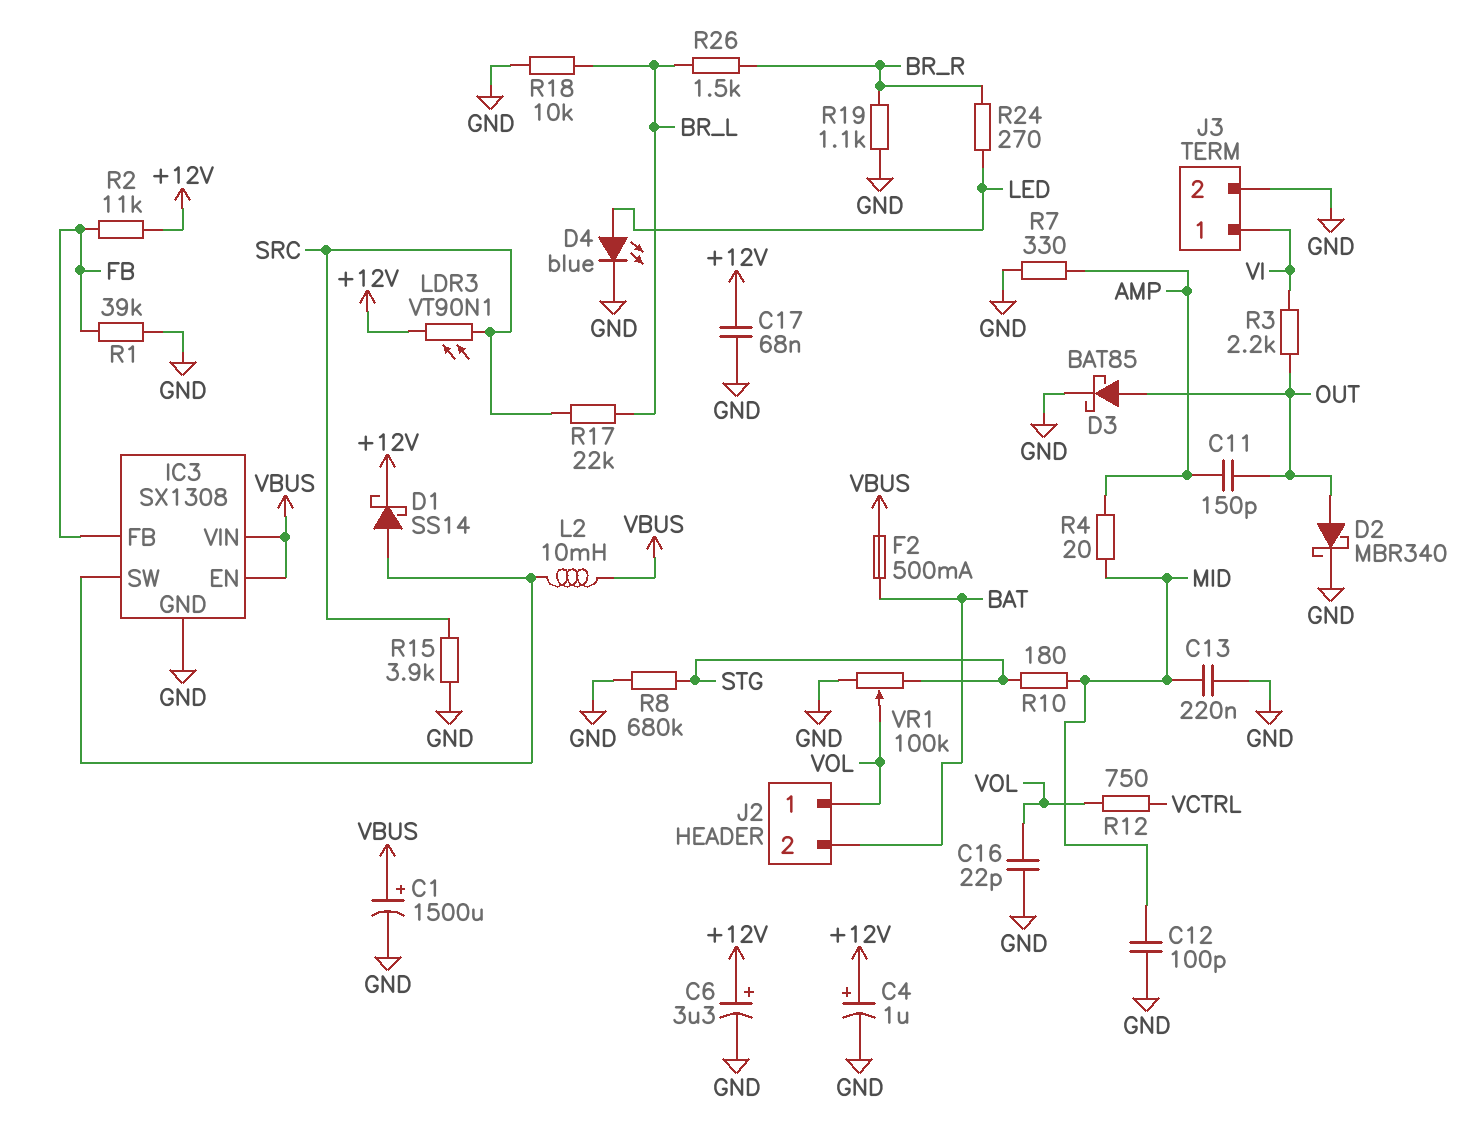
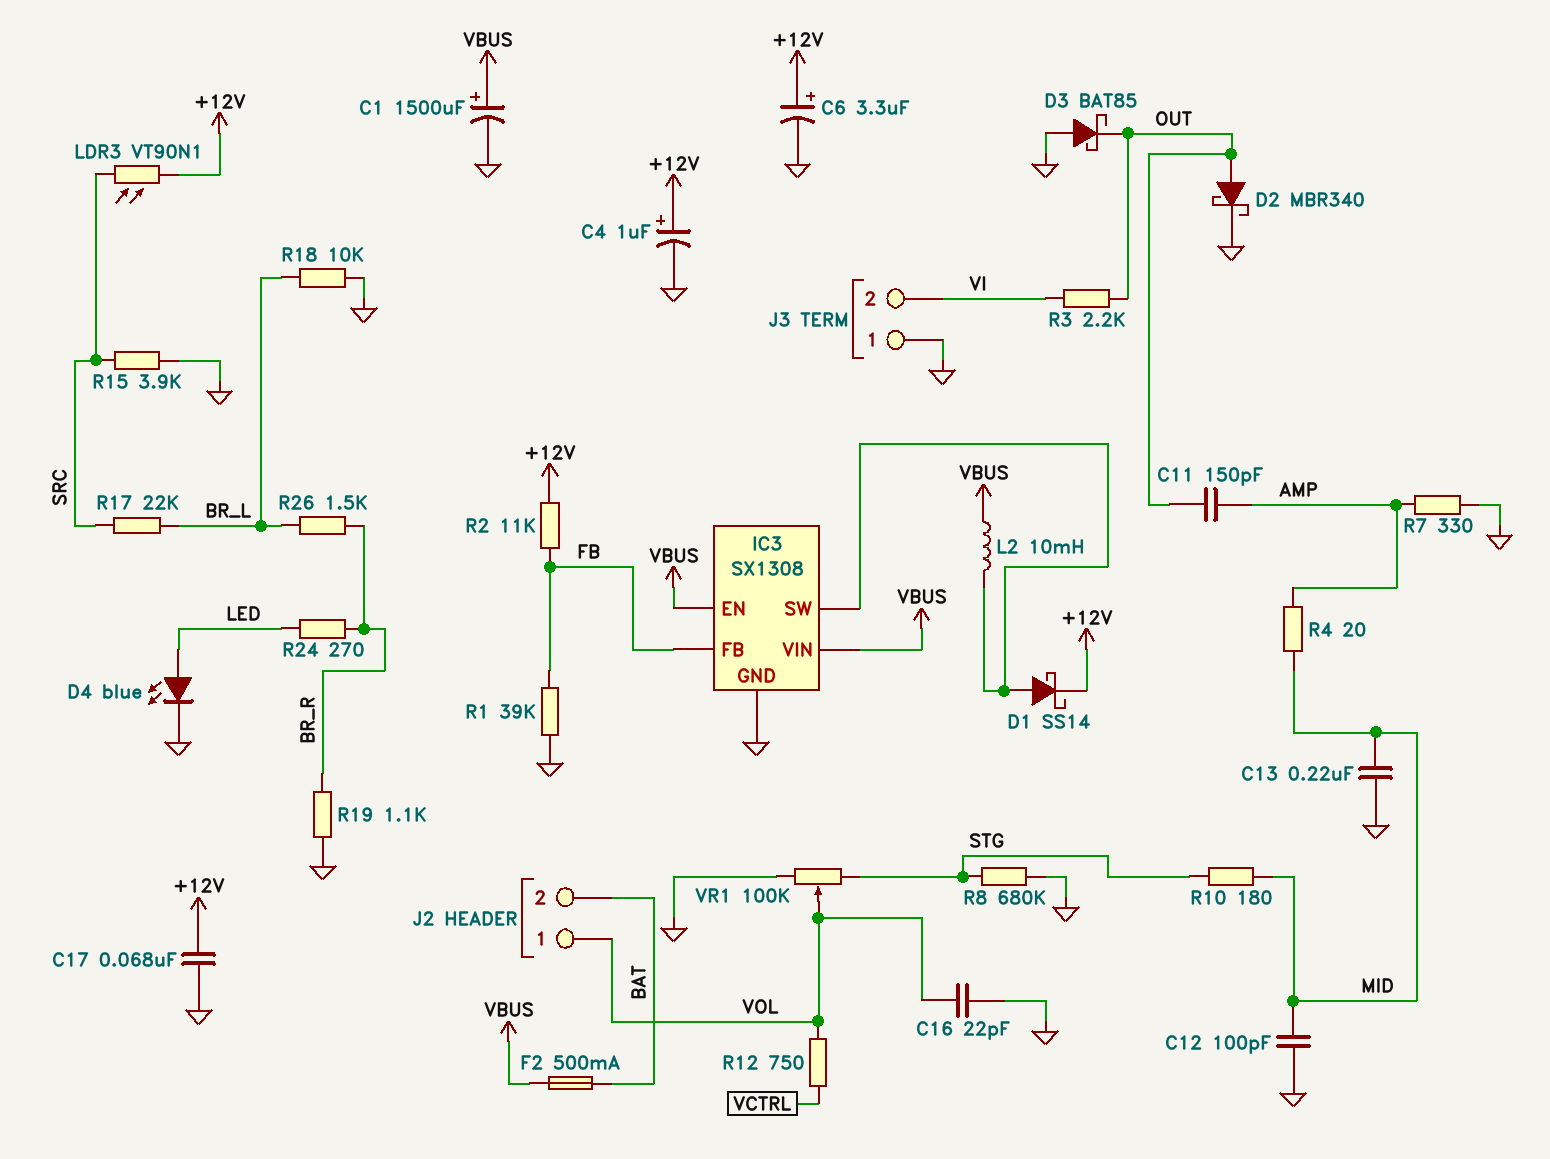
D3: schottky BAT85 (A OUT, K GND) -> schottky BAT85 (A GND, K OUT)
J3 pin 1: VI -> GND
J3 pin 2: GND -> VI

